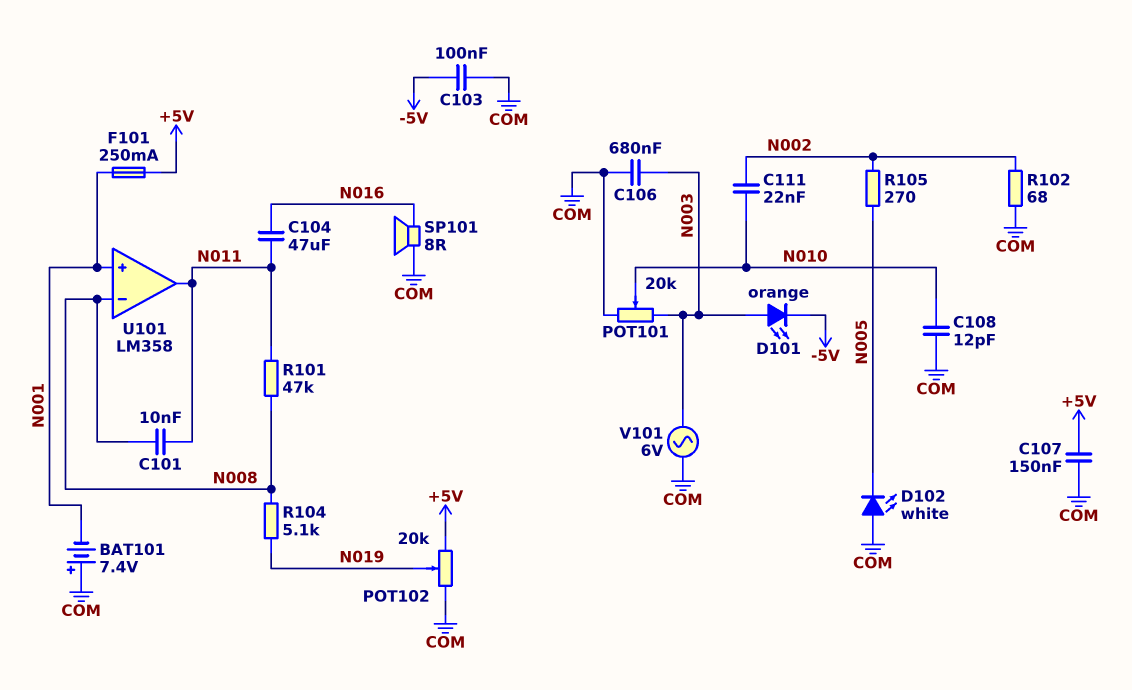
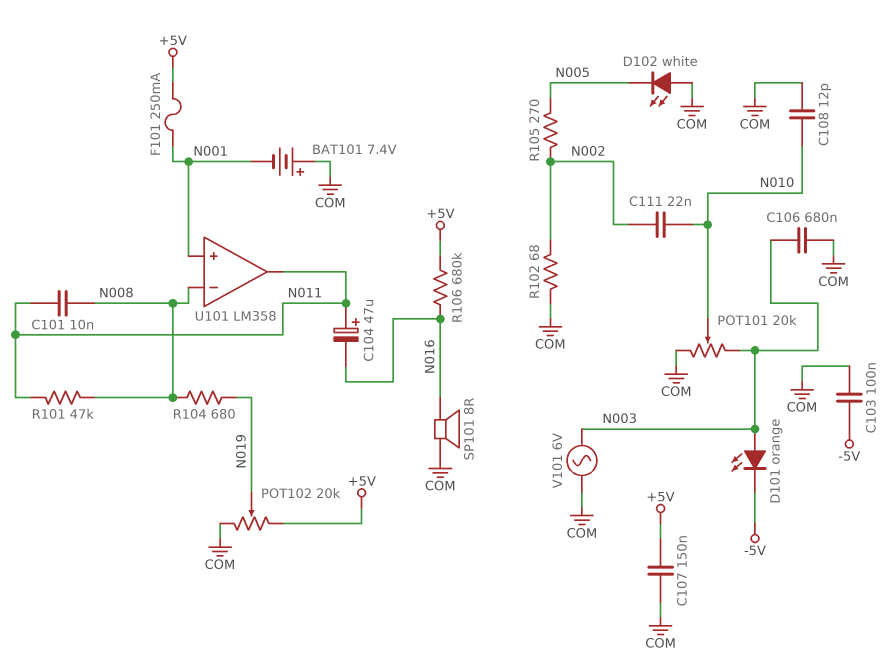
C104: 47uF (N011, N016) -> 47uF (plus N011, minus N016)
R104: 5.1k (N008, N019) -> 680 (N008, N019)
R106: none -> 680k (+5V, N016)

